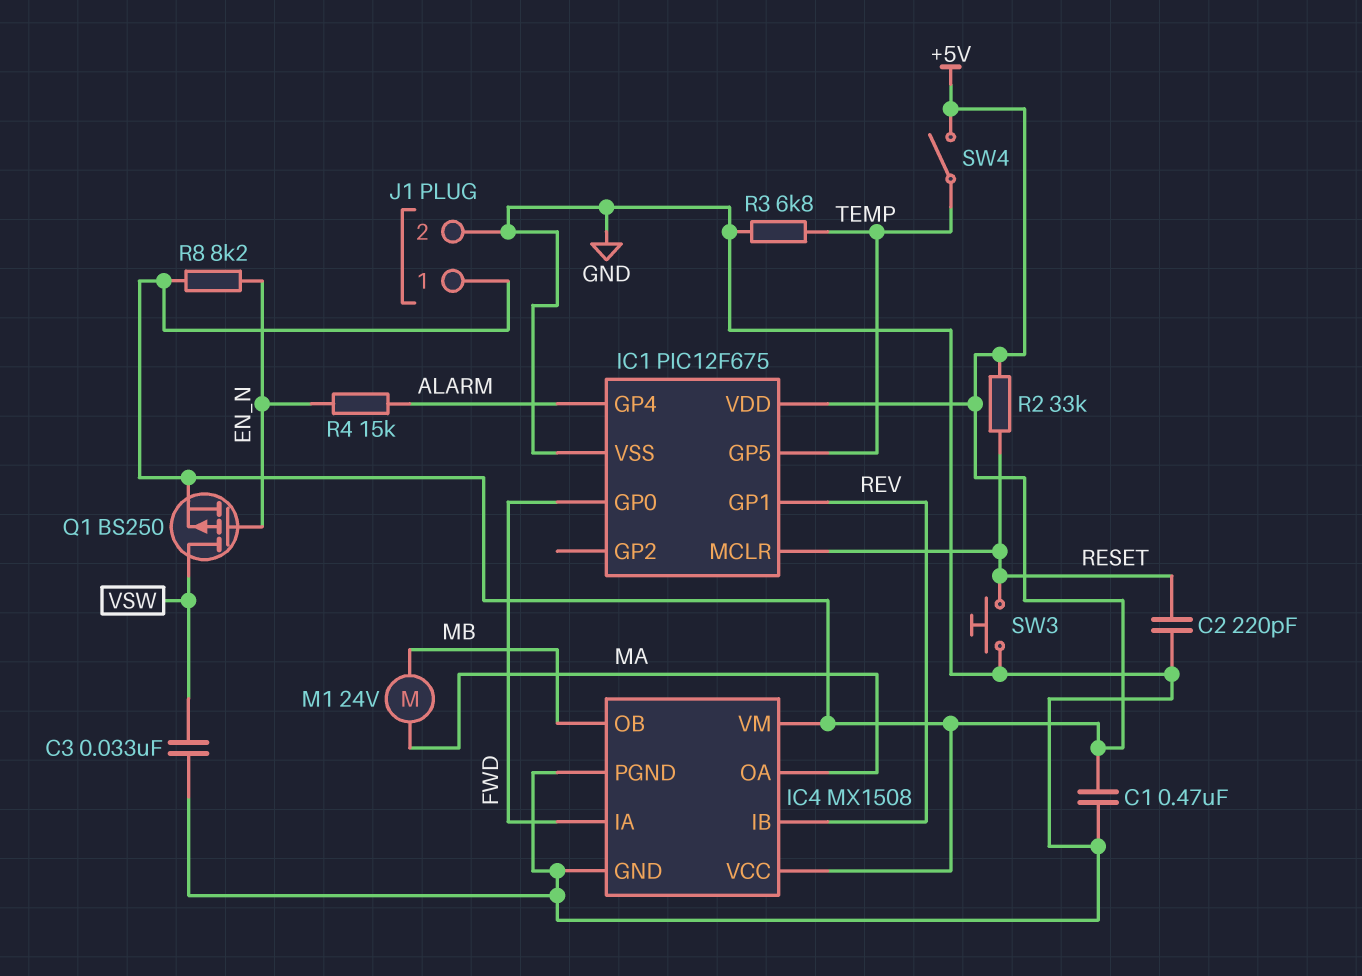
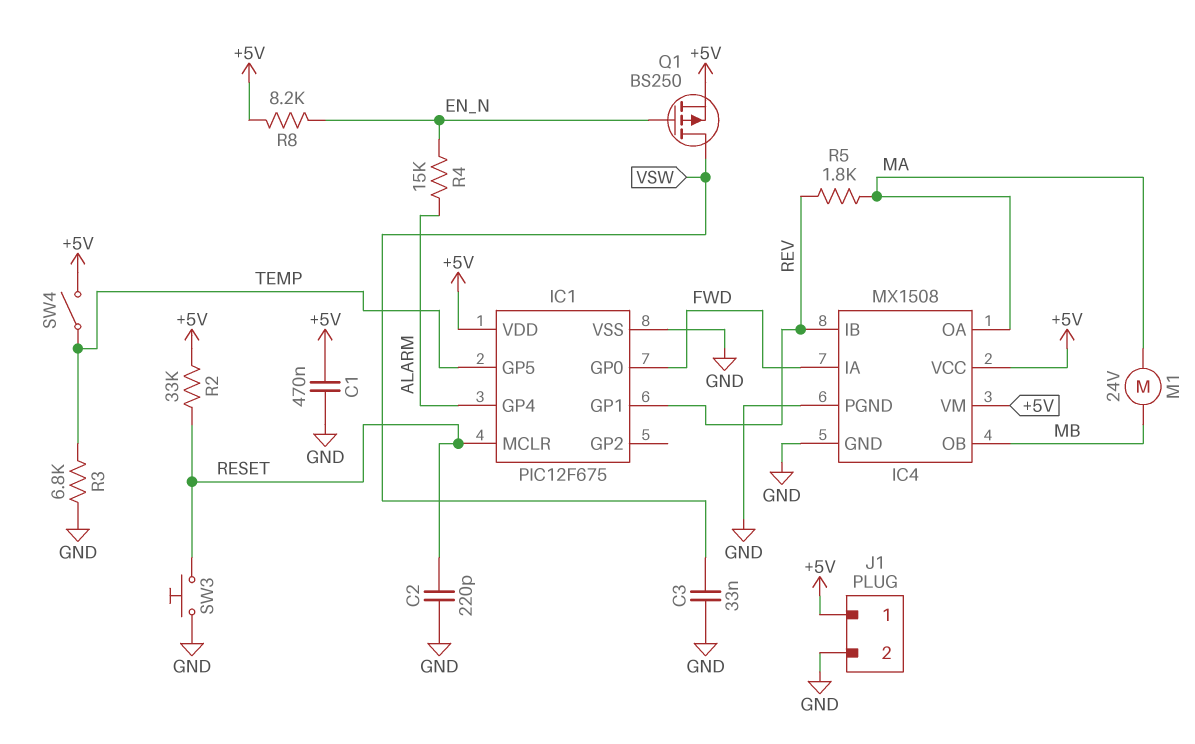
R5: none -> 1.8k (MA, REV)

